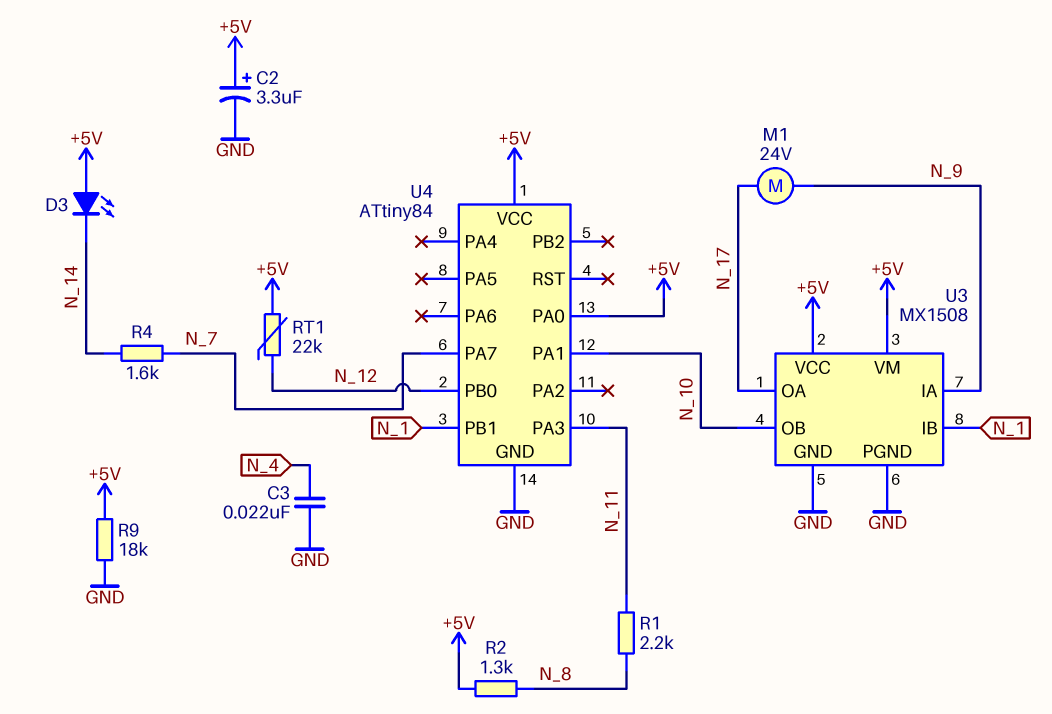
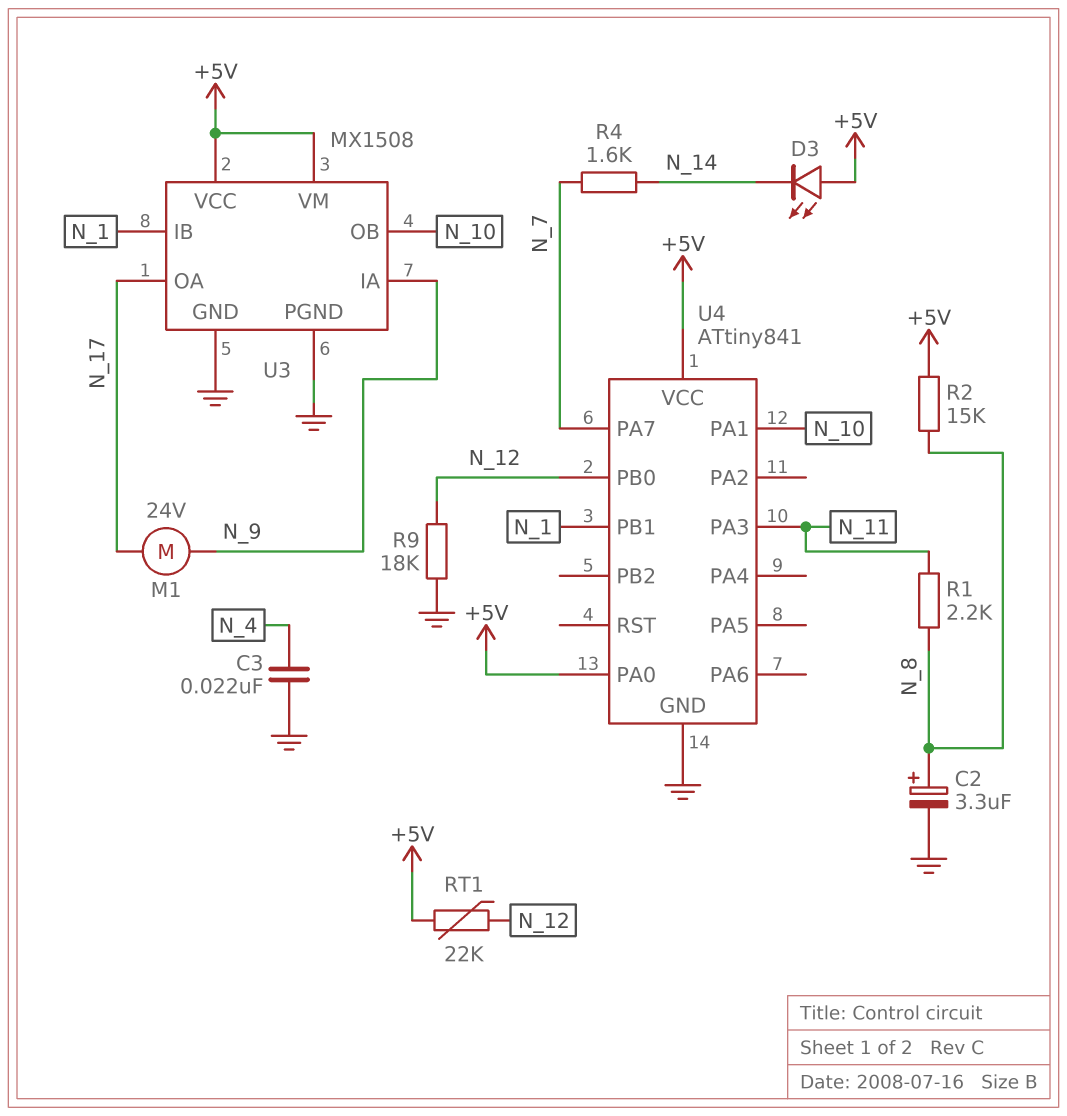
C2: 3.3uF (plus +5V, minus GND) -> 3.3uF (plus N_8, minus GND)
R2: 1.3k (+5V, N_8) -> 15k (+5V, N_8)
R9: 18k (+5V, GND) -> 18k (GND, N_12)
U4: ATtiny84 -> ATtiny841

